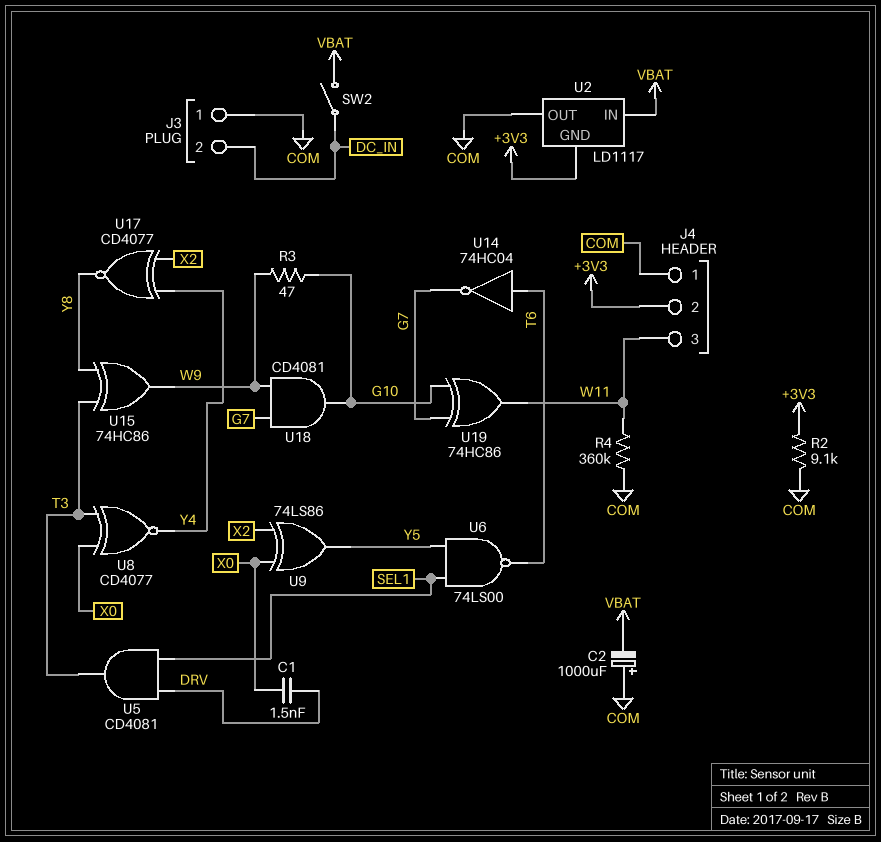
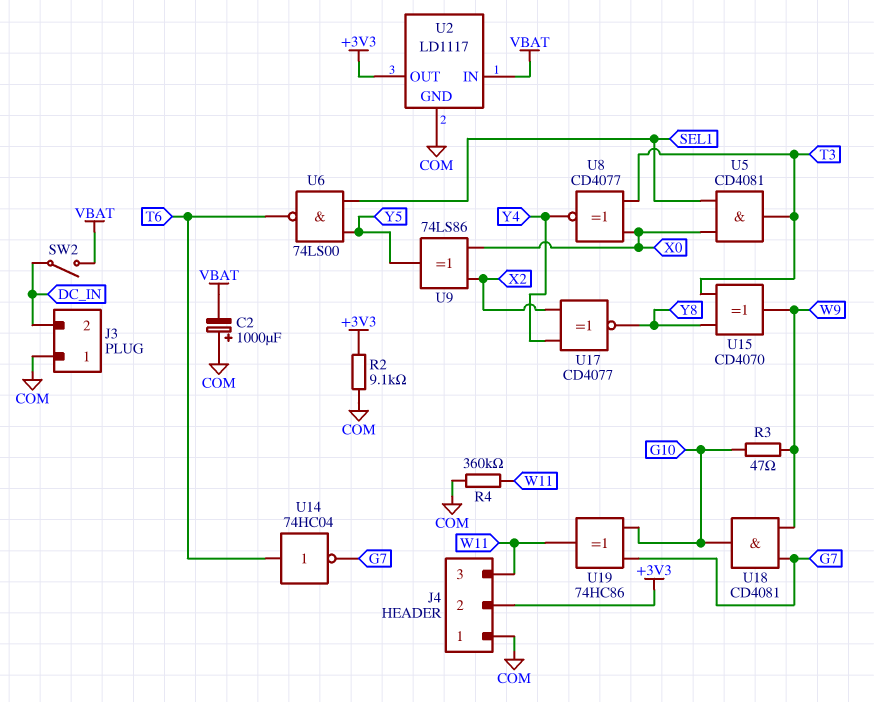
C1: 1.5nF (DRV, X0) -> none
U2 pin GND: +3V3 -> COM
U2 pin OUT: COM -> +3V3
U5: AND CD4081 (in DRV, in SEL1, out T3) -> AND CD4081 (in SEL1, in X0, out T3)
U15: XOR 74HC86 (in T3, in Y8, out W9) -> XOR CD4070 (in T3, in Y8, out W9)

